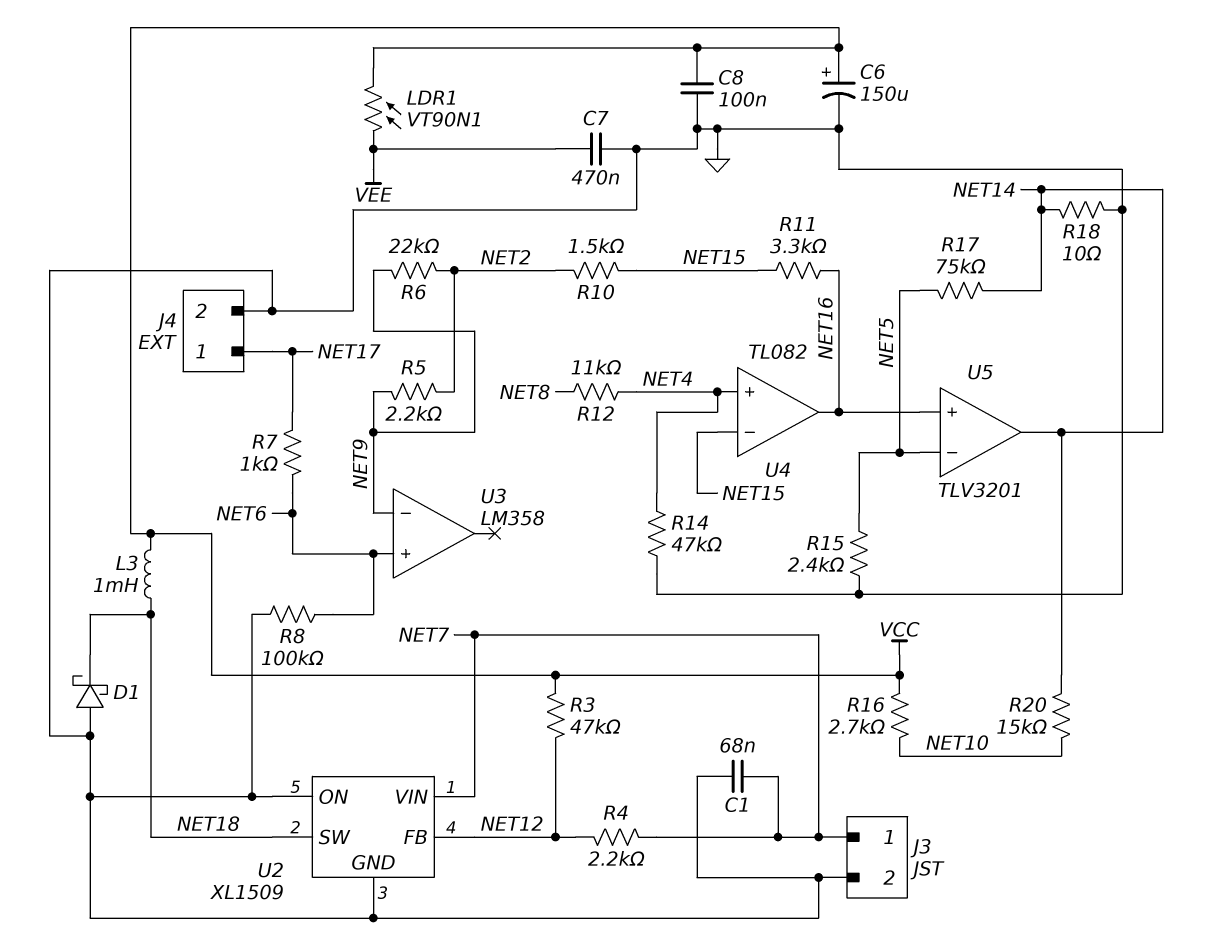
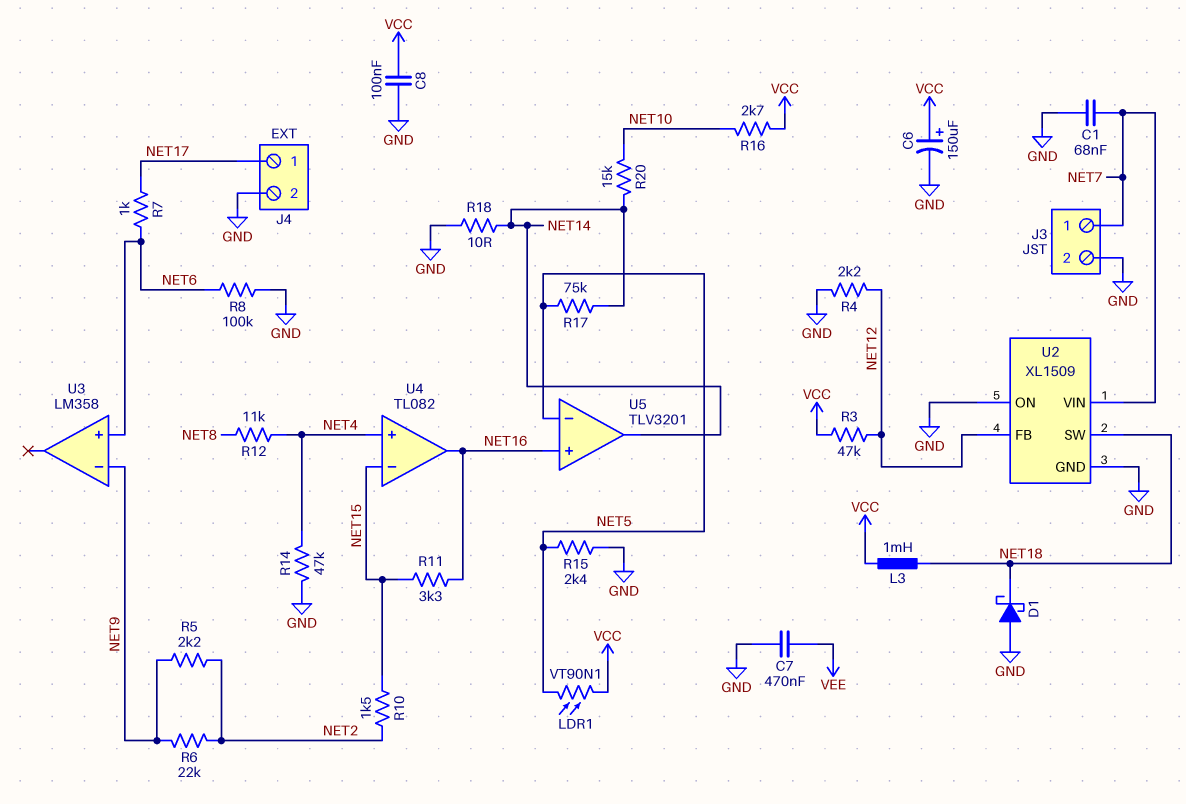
LDR1: VT90N1 (VCC, VEE) -> VT90N1 (NET5, VCC)
R4: 2.2k (NET7, NET12) -> 2.2k (GND, NET12)

